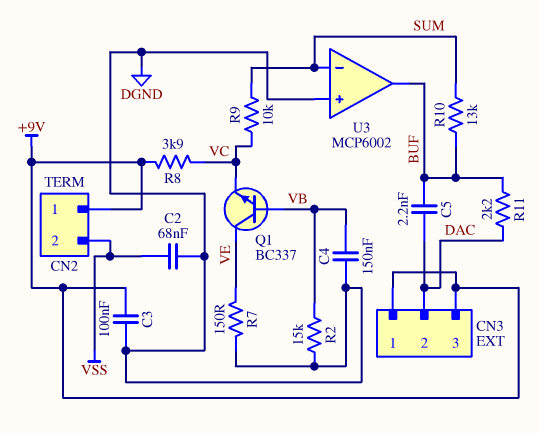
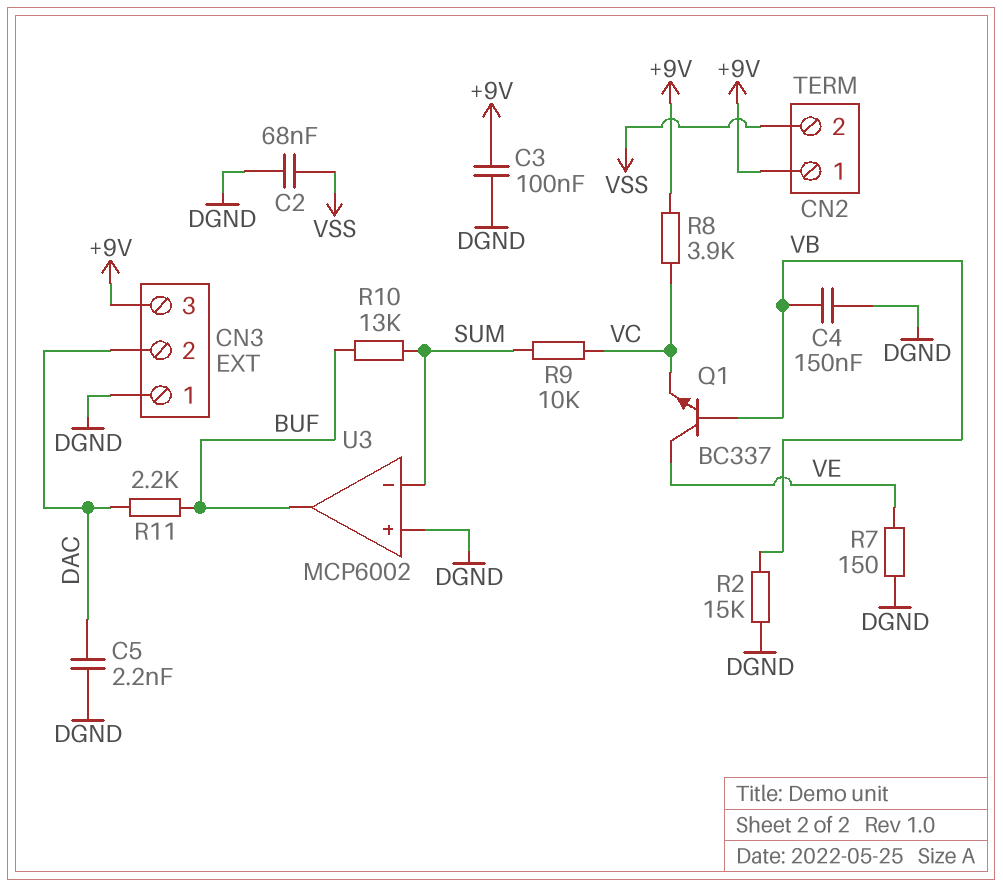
C5: 2.2nF (BUF, DAC) -> 2.2nF (DAC, DGND)
CN3 pin 1: +9V -> DGND

